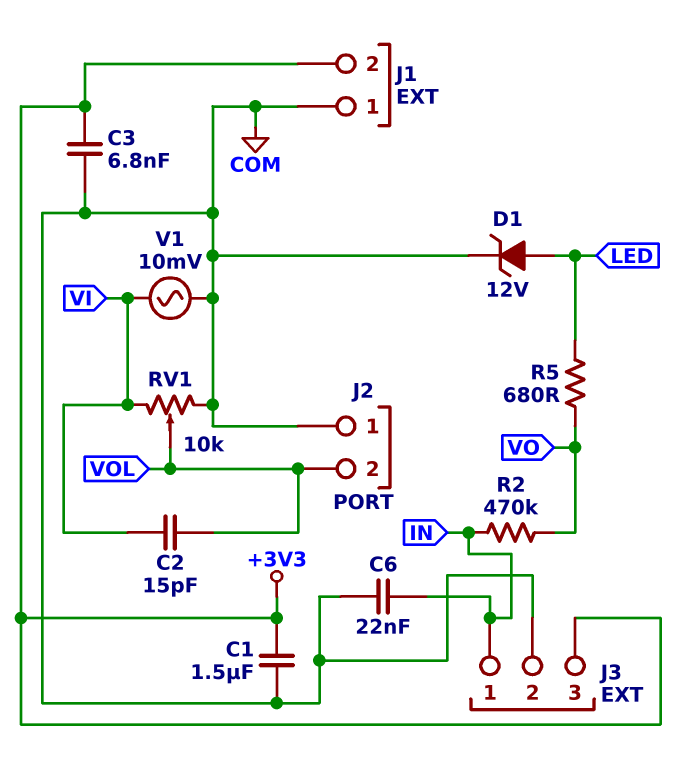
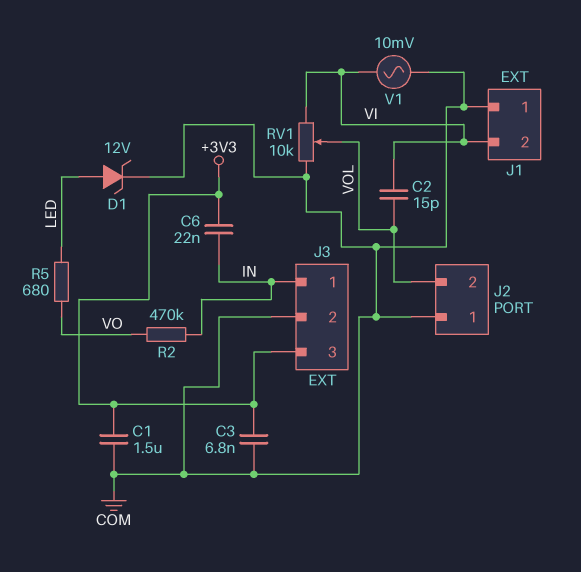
C6: 22nF (COM, IN) -> 22nF (+3V3, IN)
J1 pin 2: +3V3 -> VI

